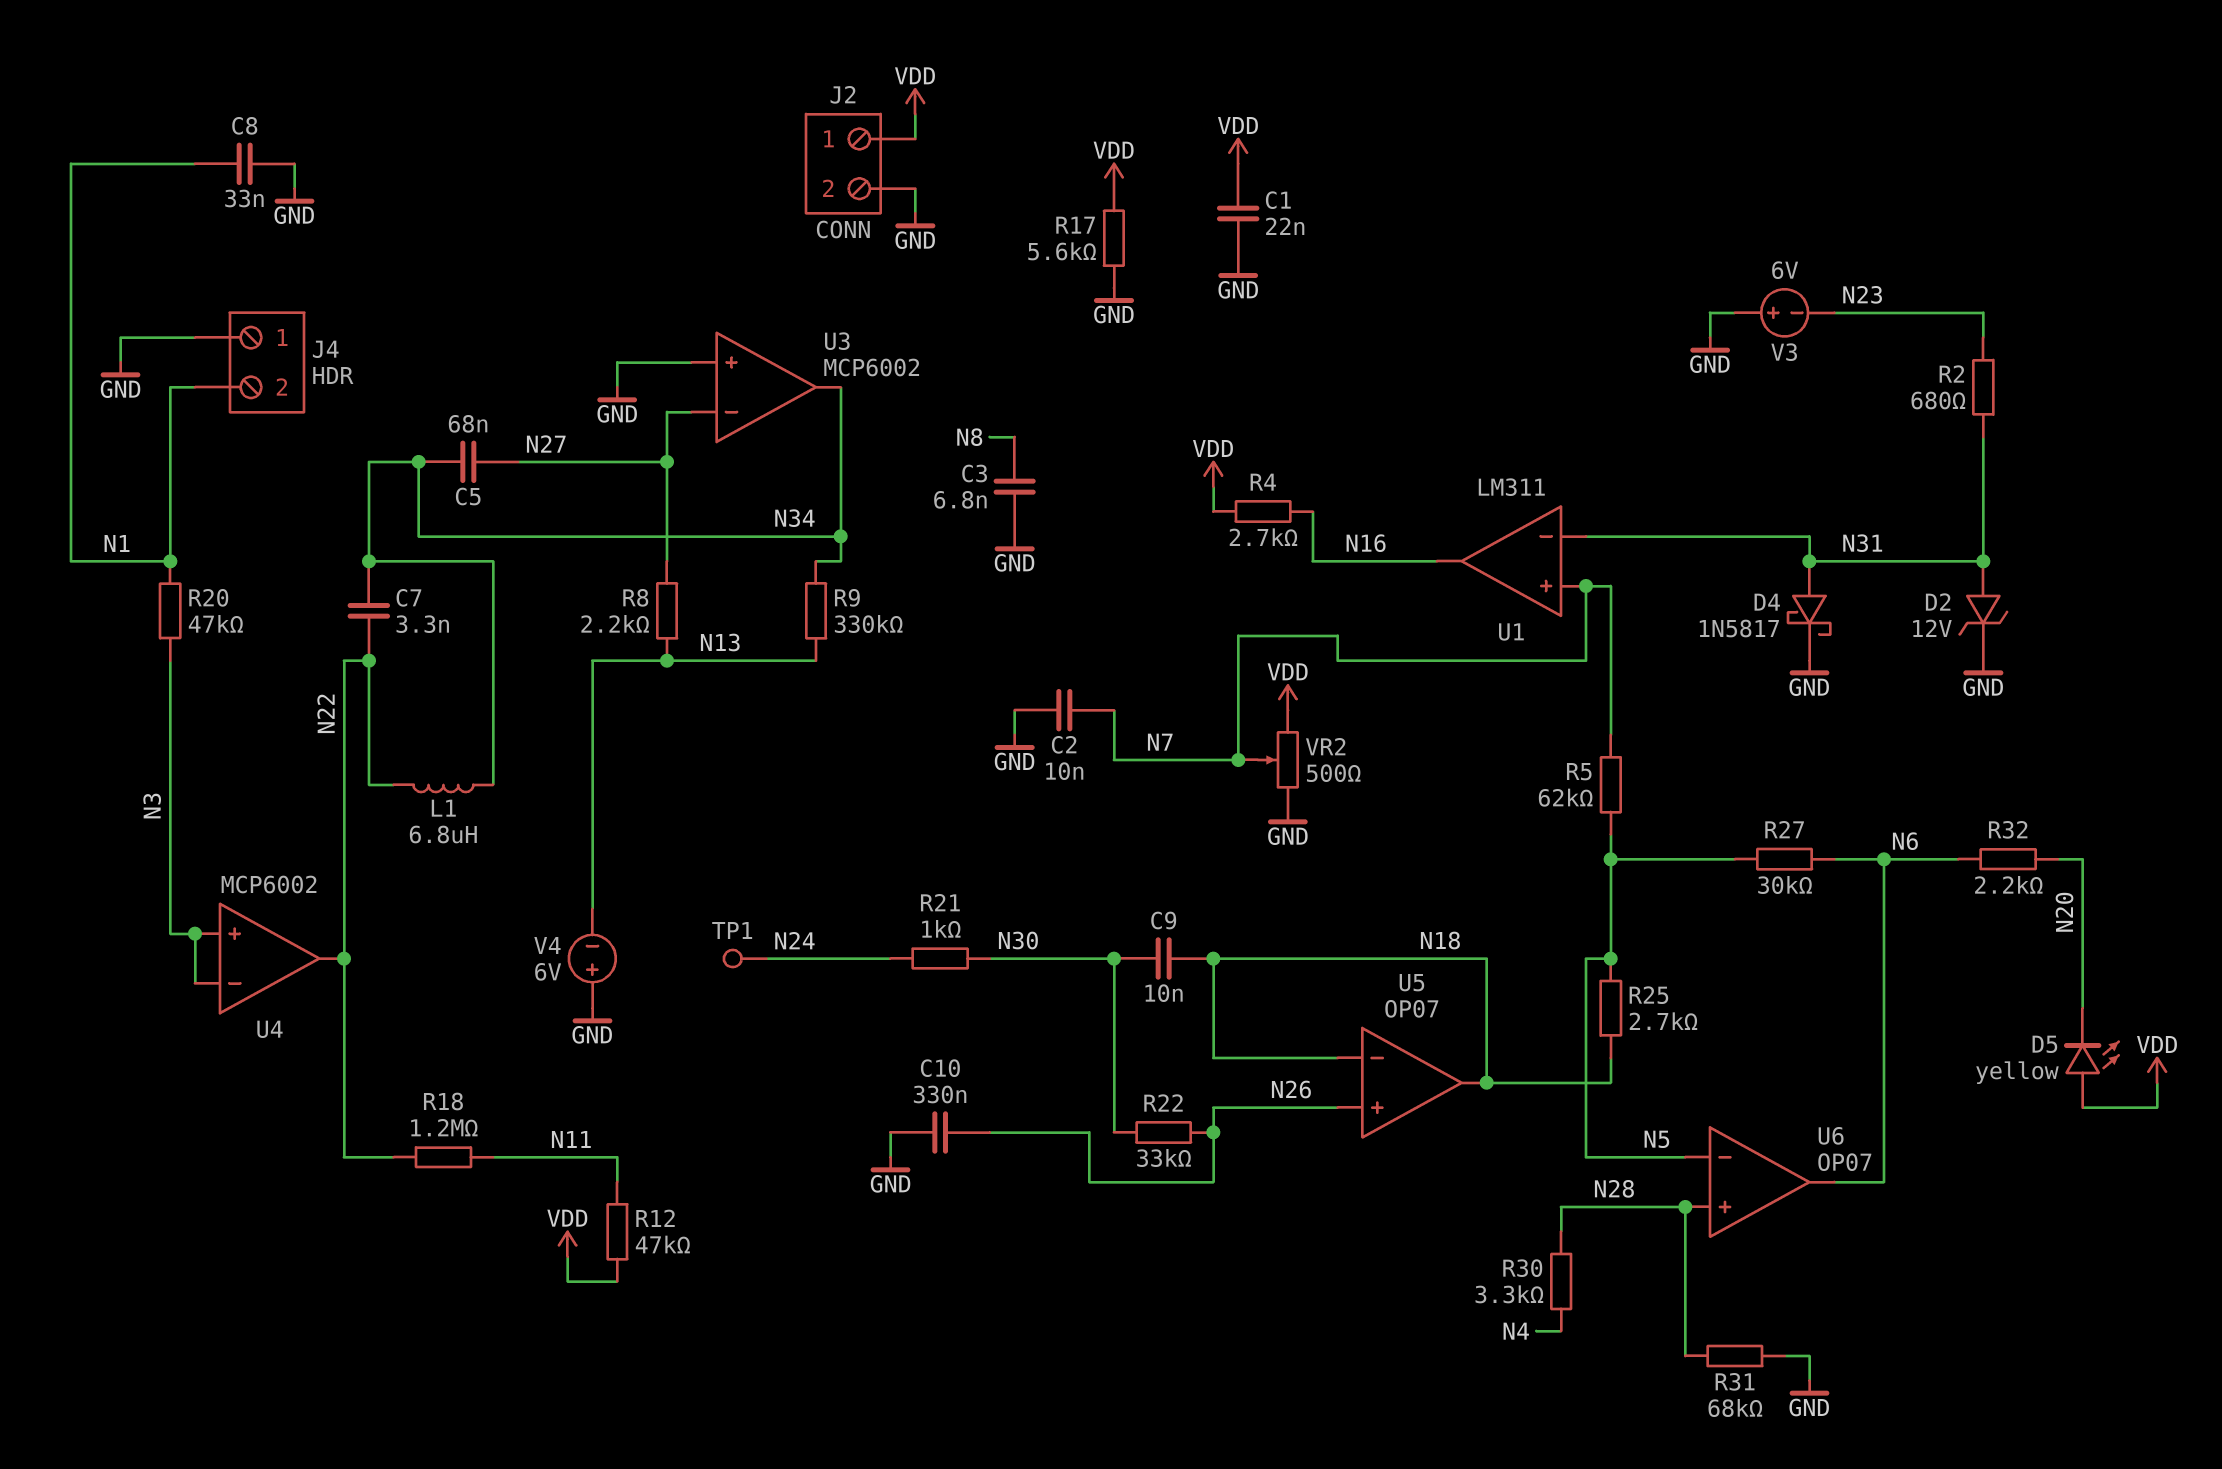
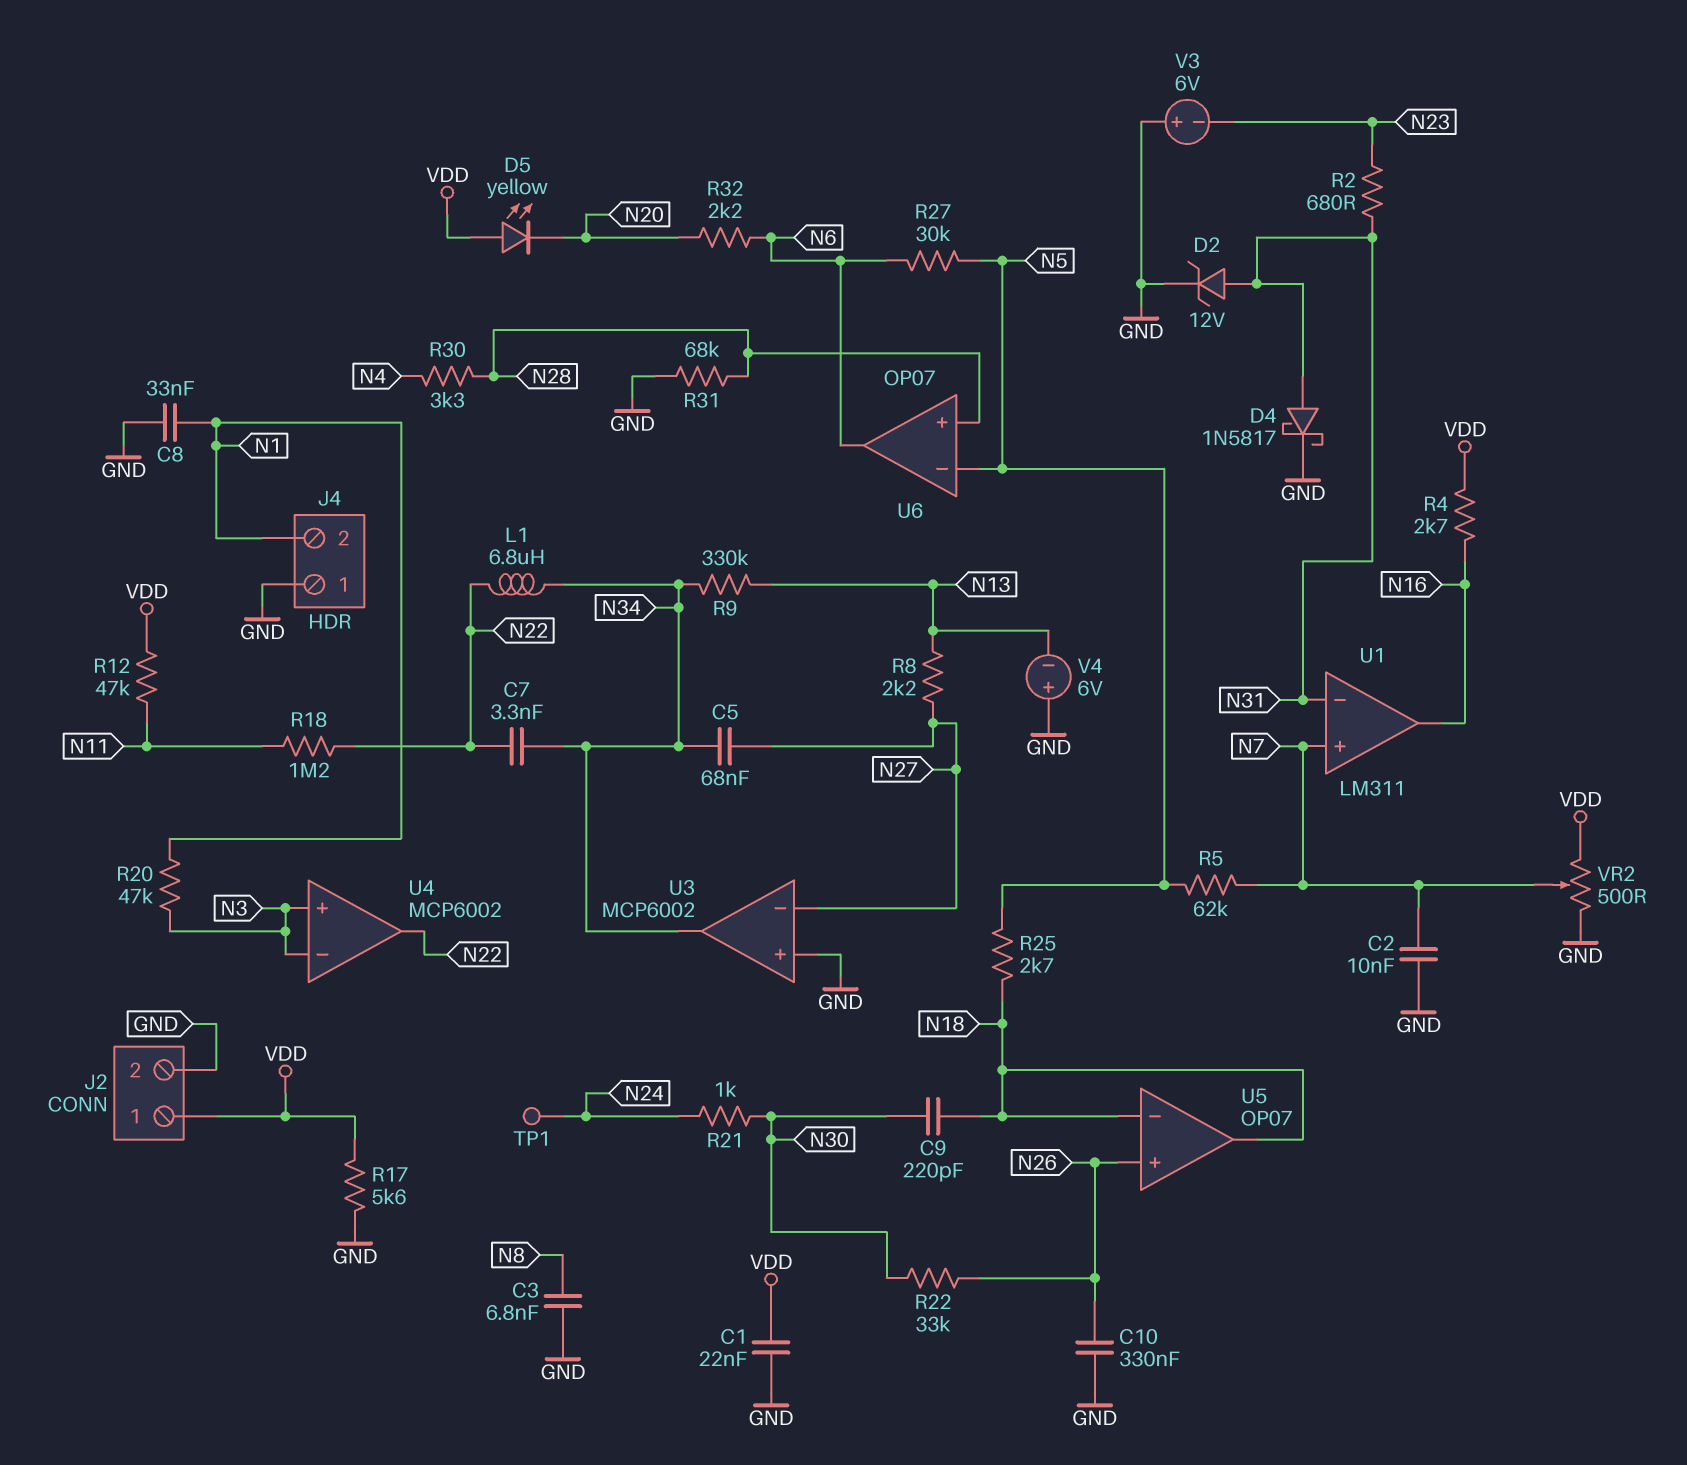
C9: 10nF (N18, N30) -> 220pF (N18, N30)

